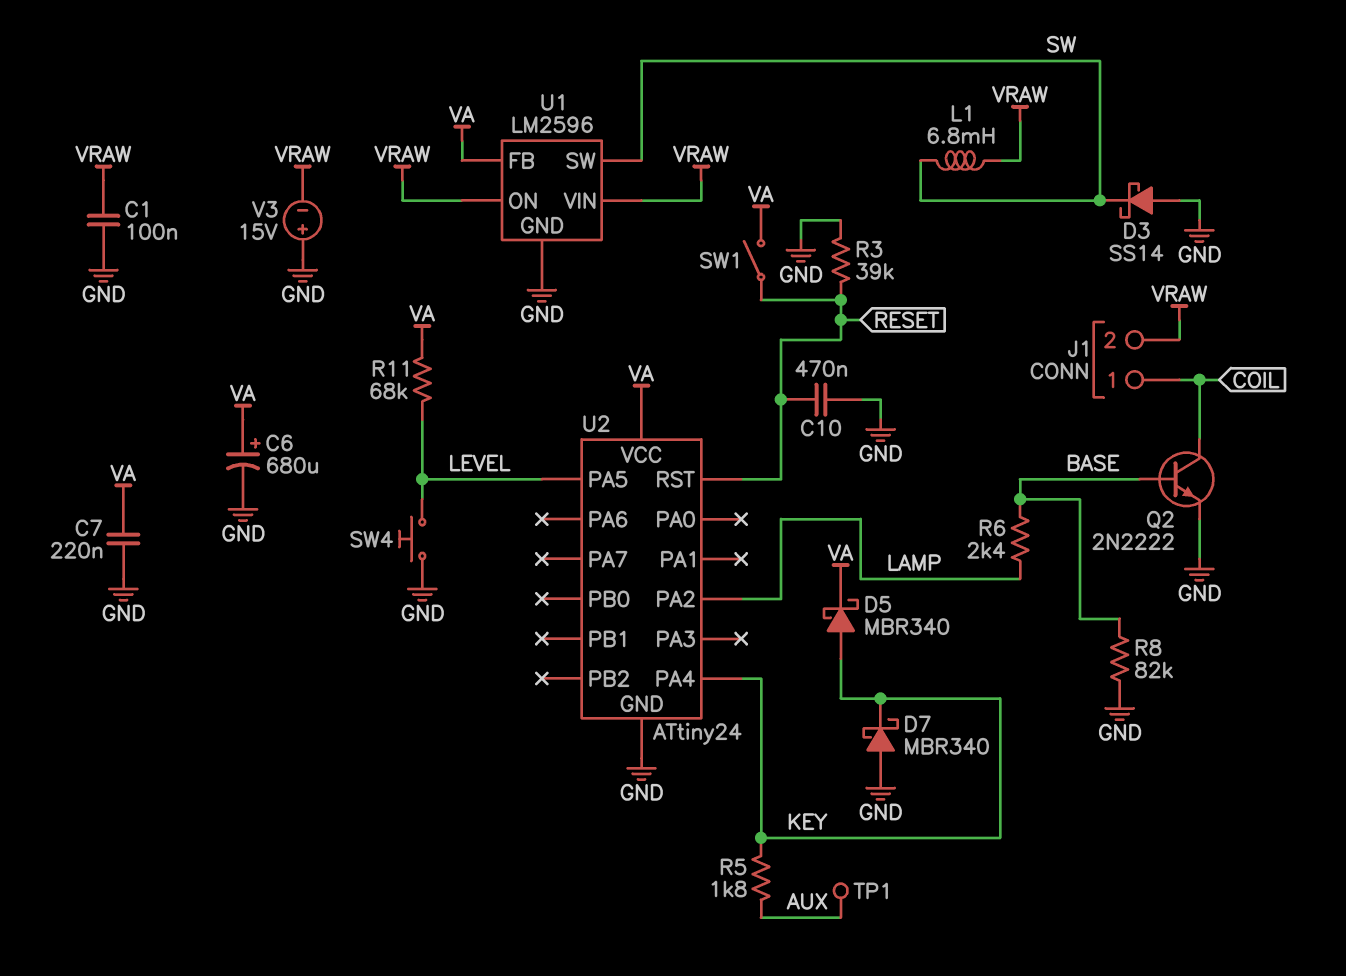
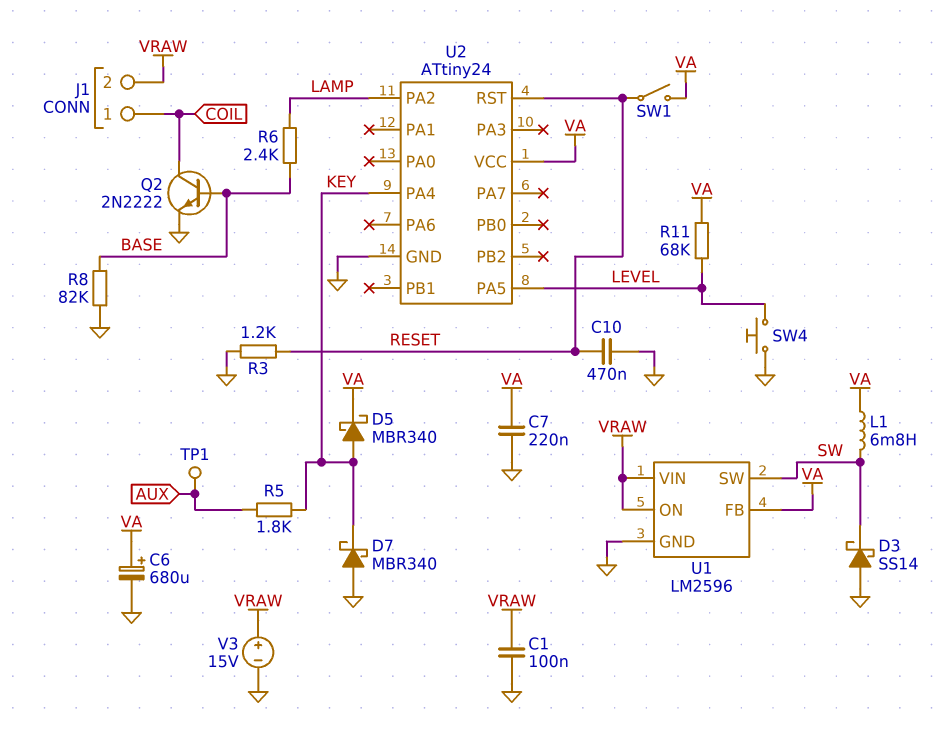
L1: 6.8mH (SW, VRAW) -> 6.8mH (SW, VA)
R3: 39k (GND, RESET) -> 1.2k (GND, RESET)
V3: 15V (plus GND, minus VRAW) -> 15V (plus VRAW, minus GND)

